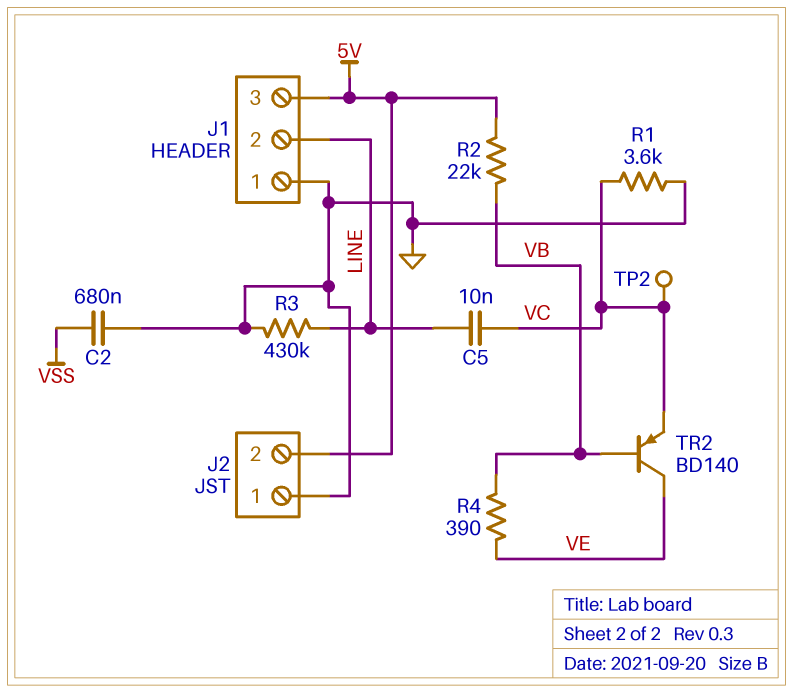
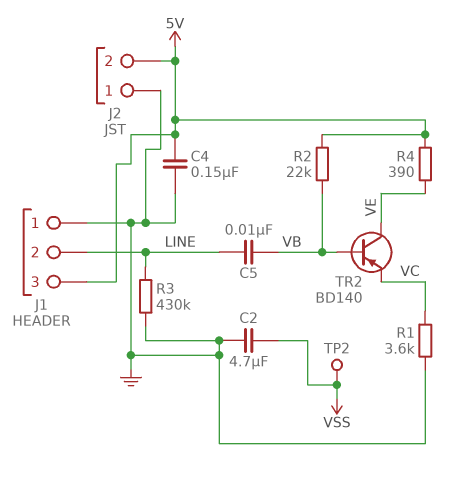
C2: 680nF (GND, VSS) -> 4.7uF (GND, VSS)
C4: none -> 150nF (5V, GND)
C5: 10nF (LINE, VC) -> 10nF (LINE, VB)
R4: 390 (VB, VE) -> 390 (5V, VE)
TP2: test point (VC) -> test point (VSS)

